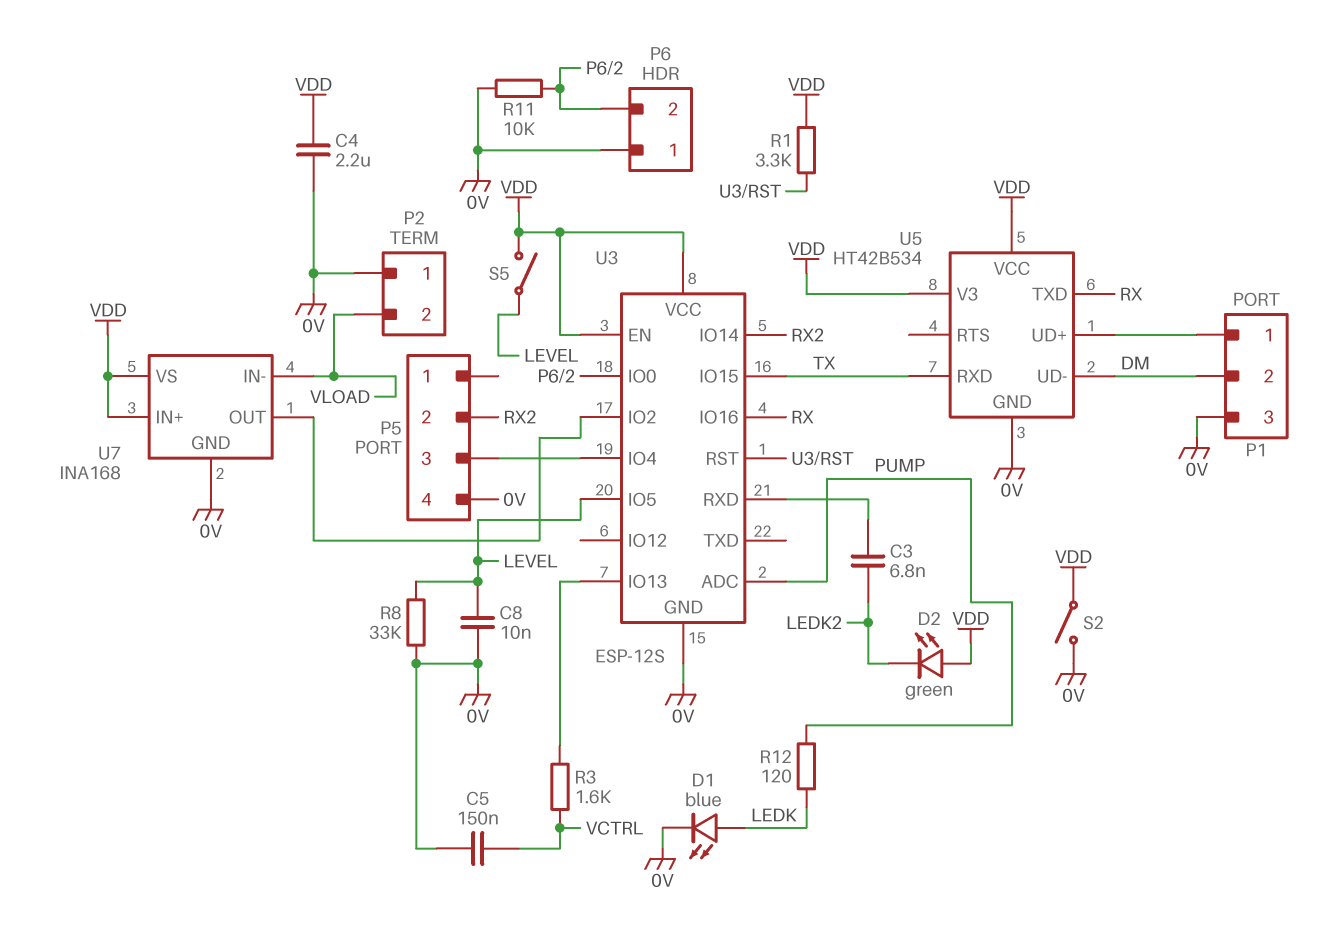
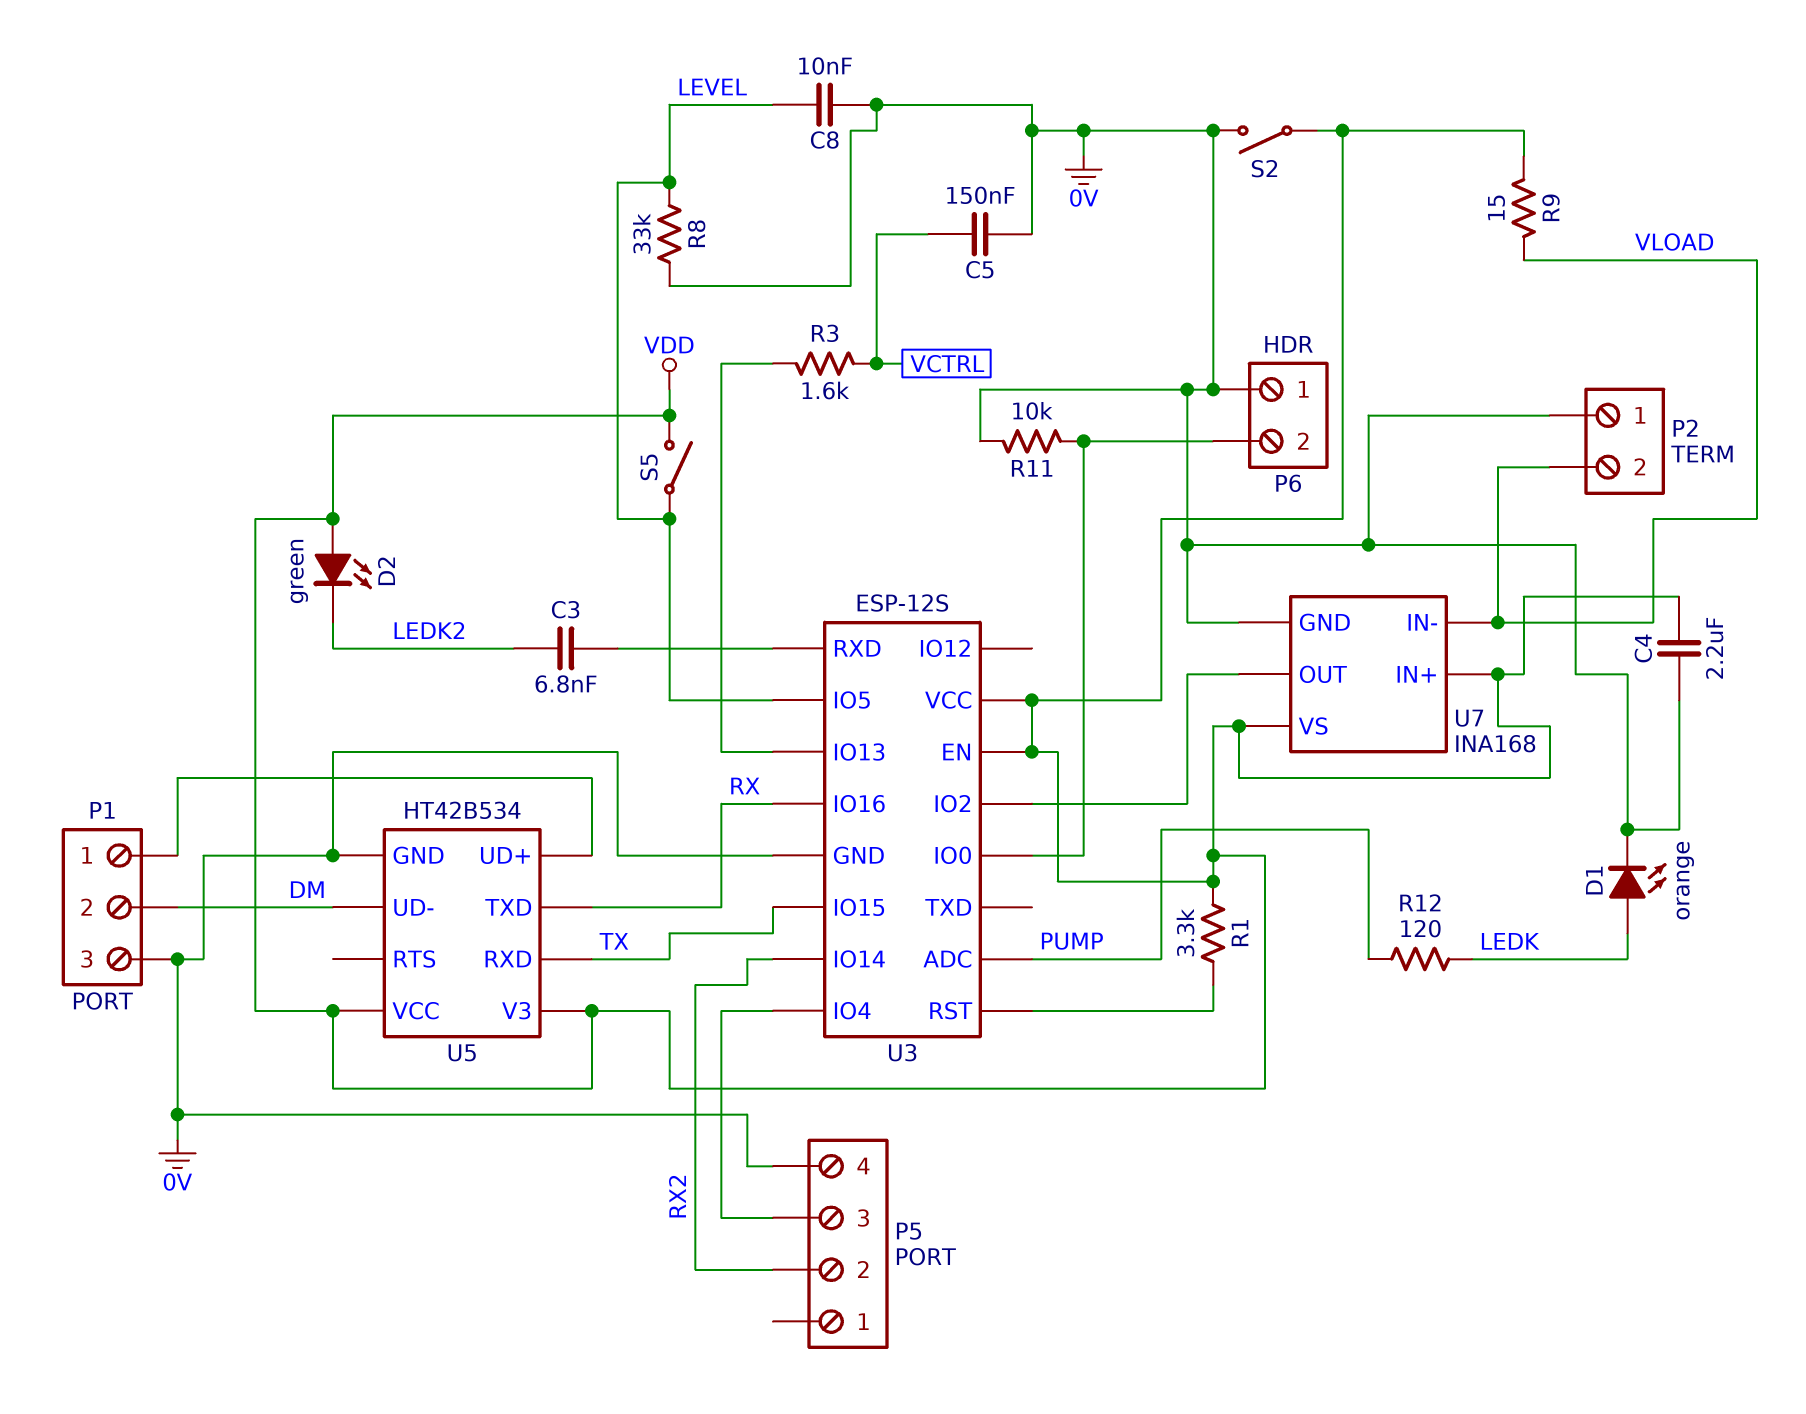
D1: LED blue (A LEDK, K 0V) -> LED orange (A LEDK, K 0V)
R9: none -> 15 (VDD, VLOAD)

